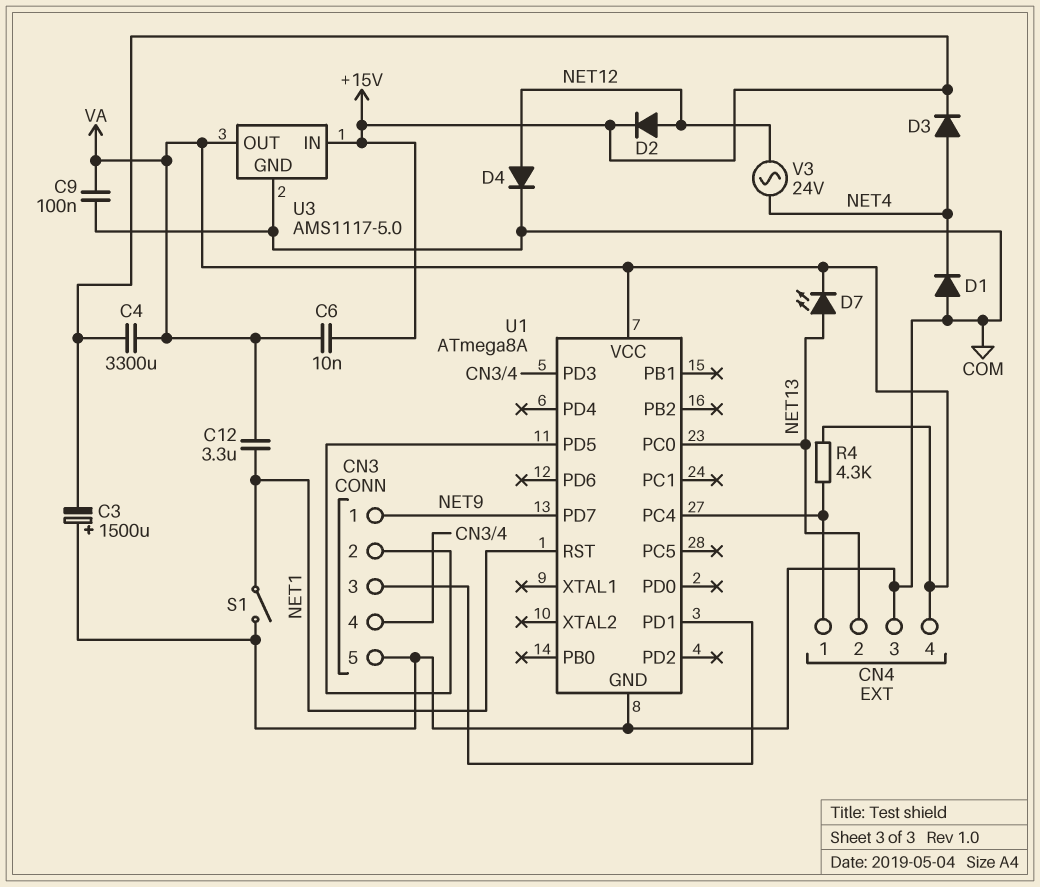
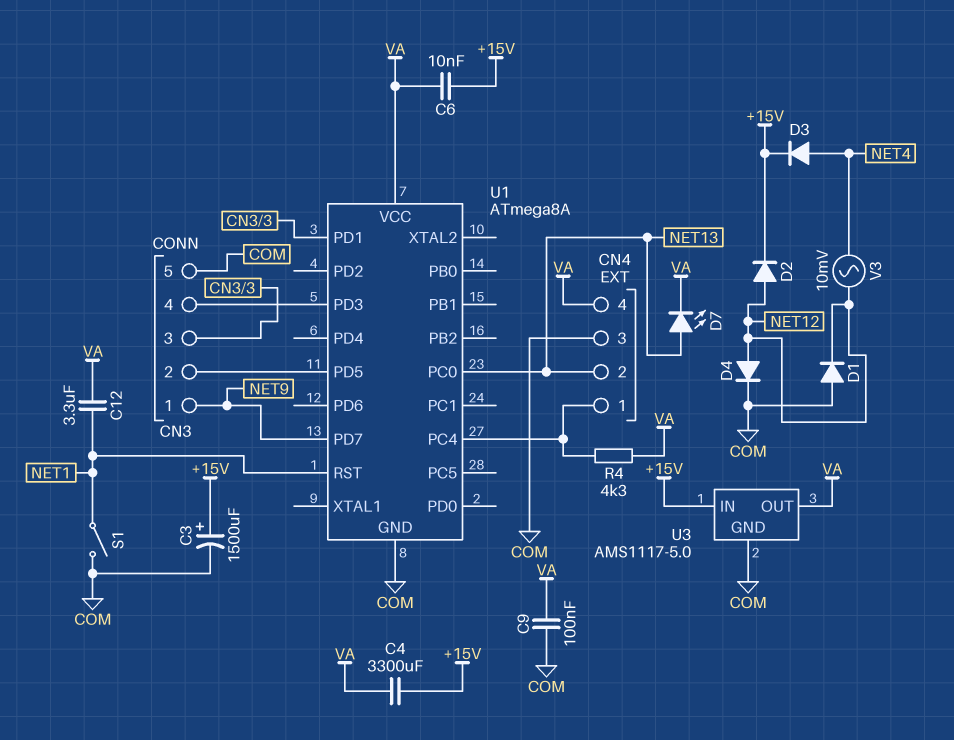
C3: 1500uF (plus COM, minus +15V) -> 1500uF (plus +15V, minus COM)
D1: diode (A COM, K NET4) -> diode (A COM, K NET12)
V3: AC 24V (NET4, NET12) -> AC 10mV (NET4, NET12)

